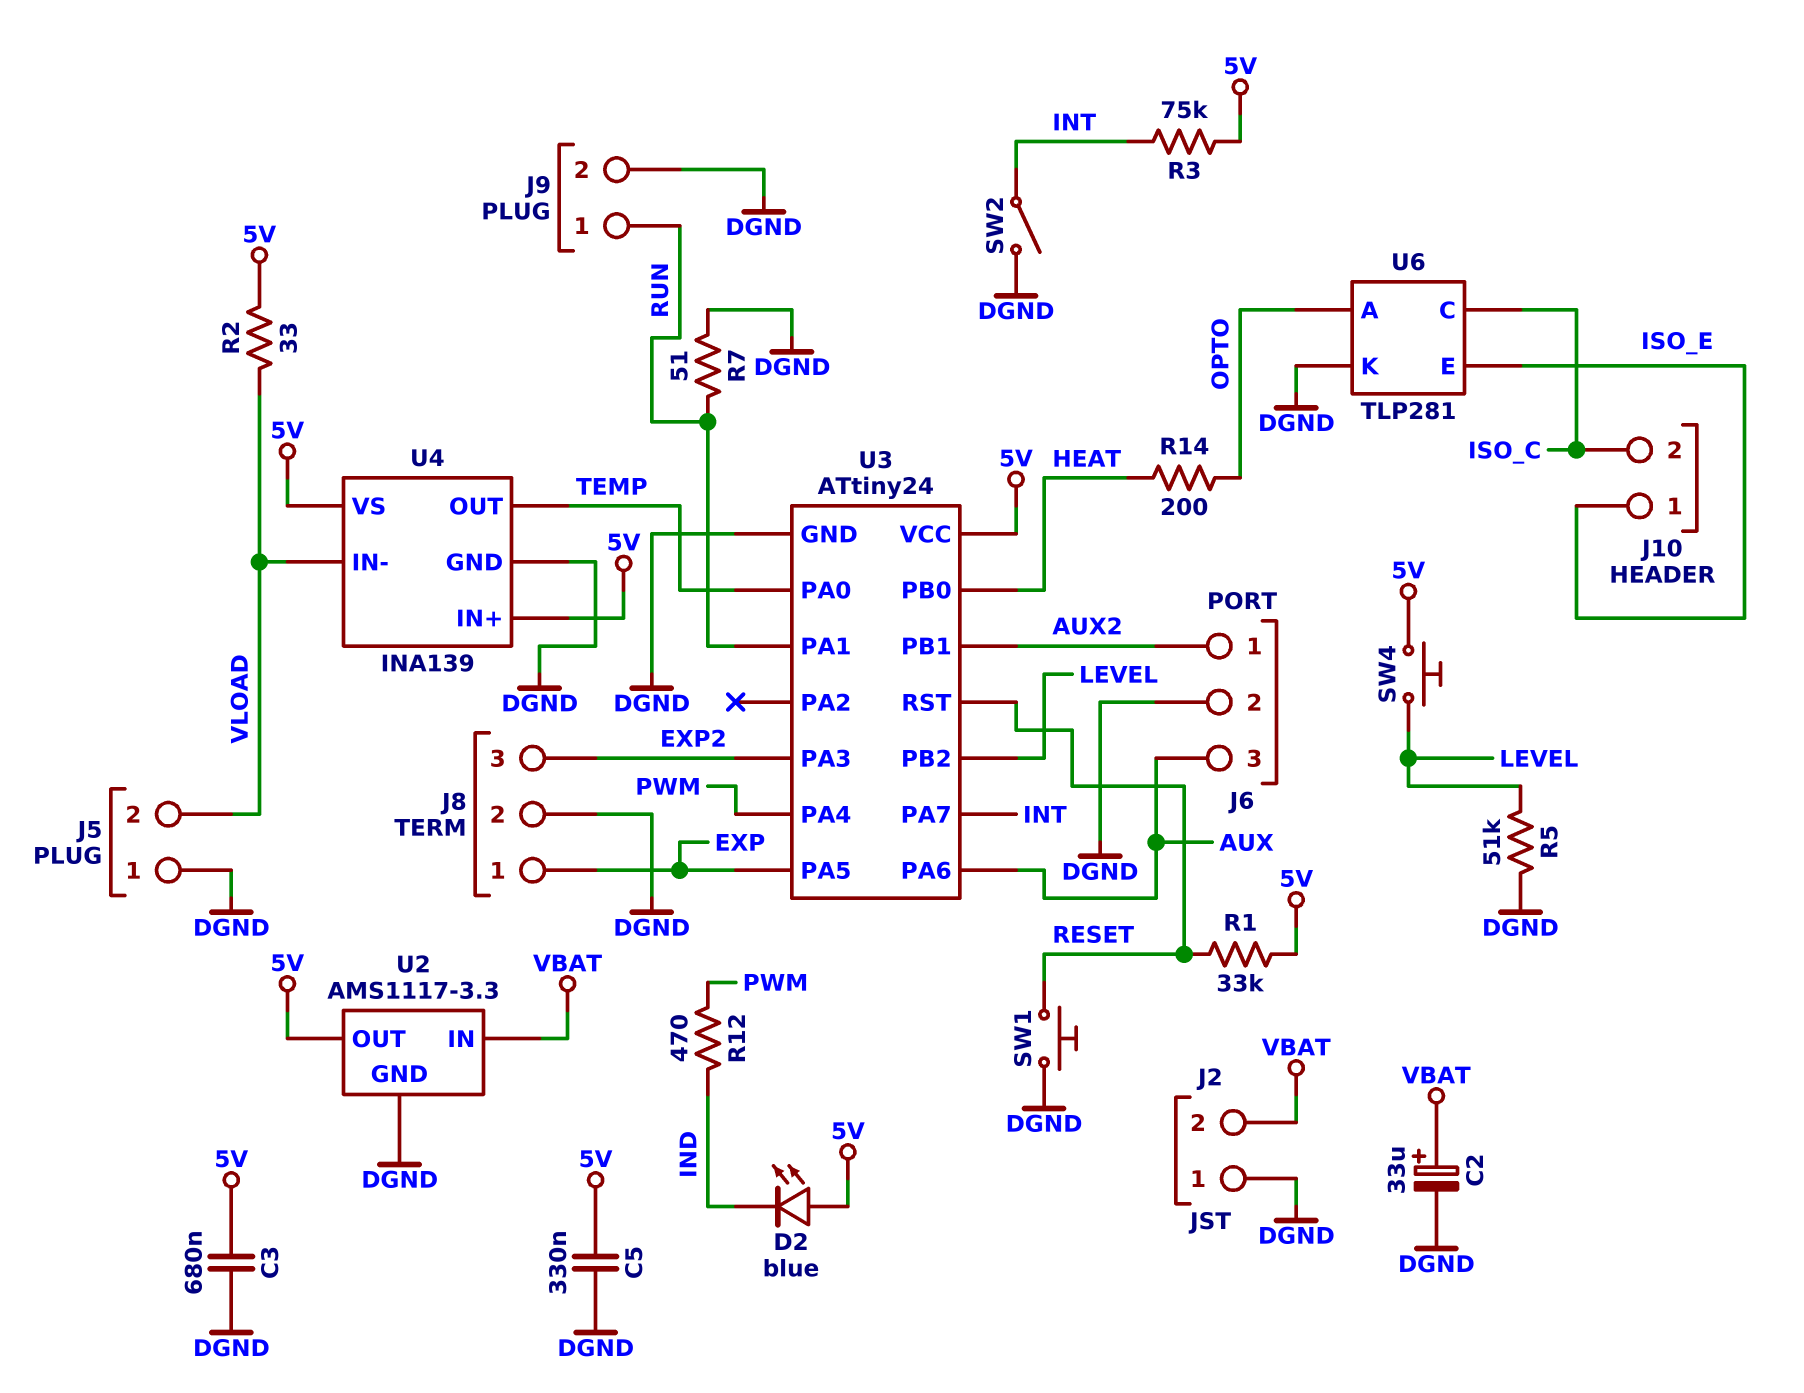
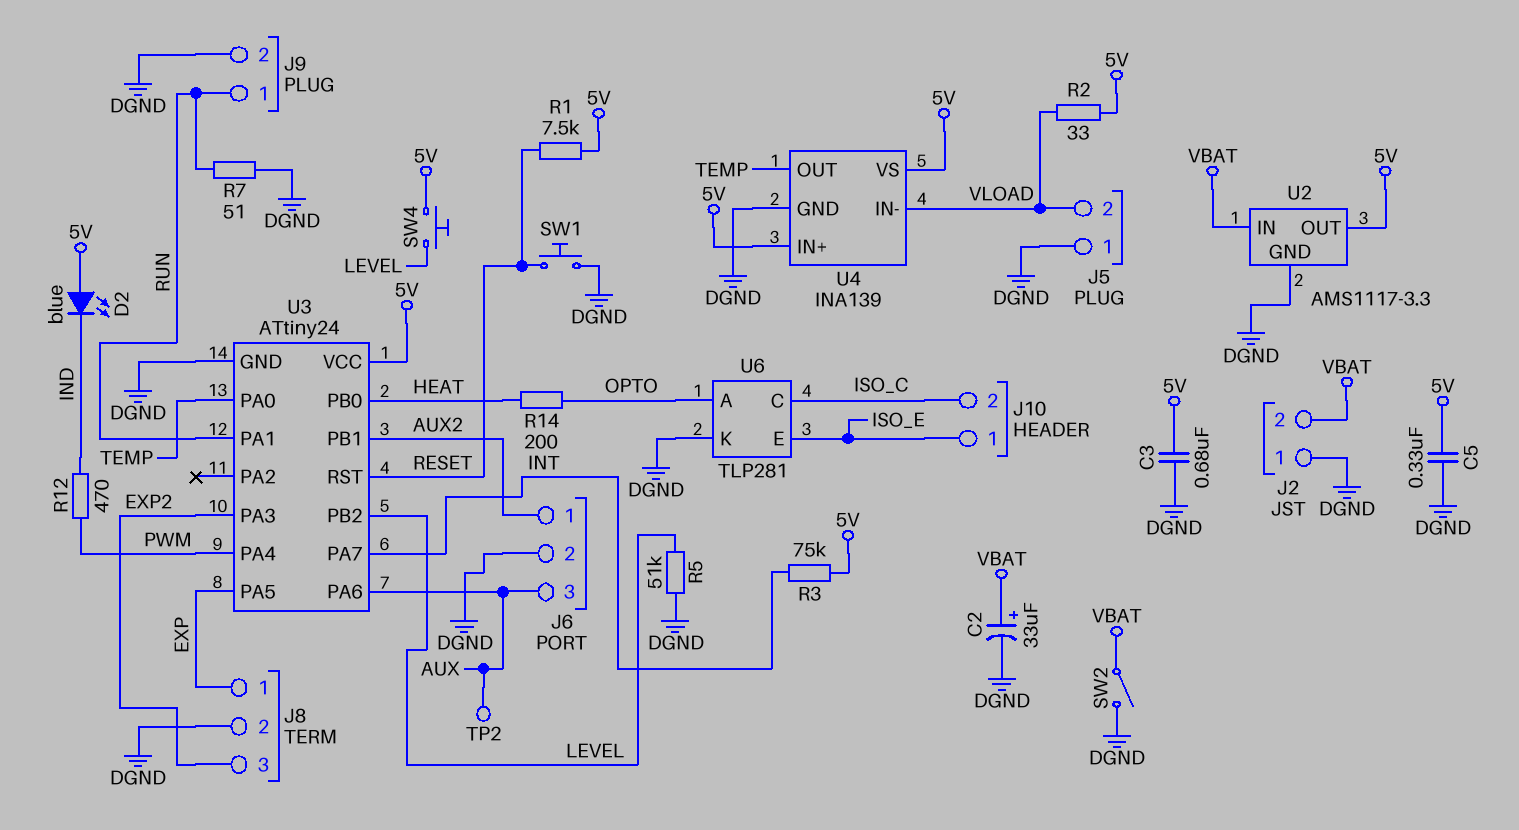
R1: 33k (5V, RESET) -> 7.5k (5V, RESET)
SW2: switch (DGND, INT) -> switch (DGND, VBAT)
TP2: none -> test point (AUX)

